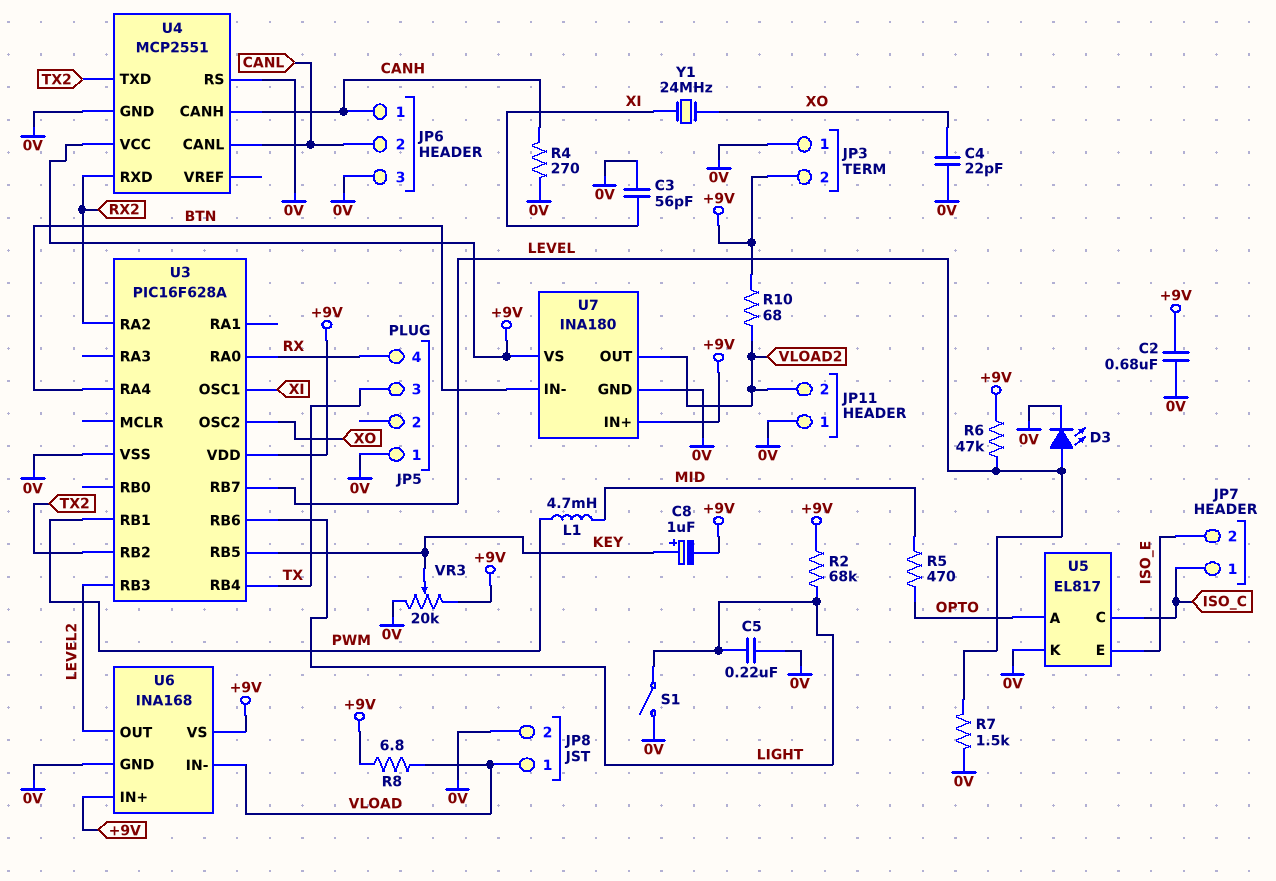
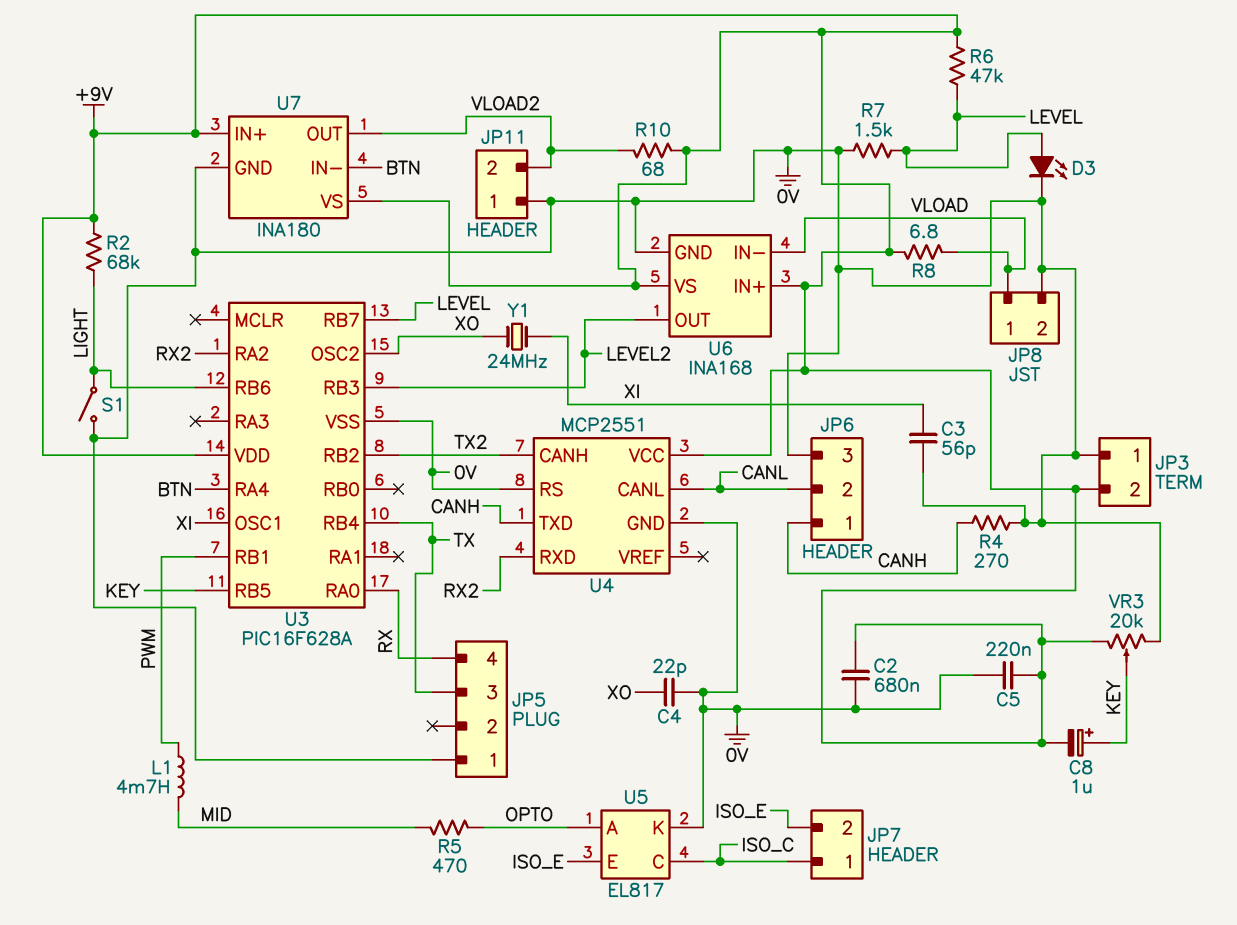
C5: 220nF (0V, LIGHT) -> 220nF (+9V, 0V)
U4 pin CANH: CANH -> TX2
U4 pin TXD: TX2 -> CANH

